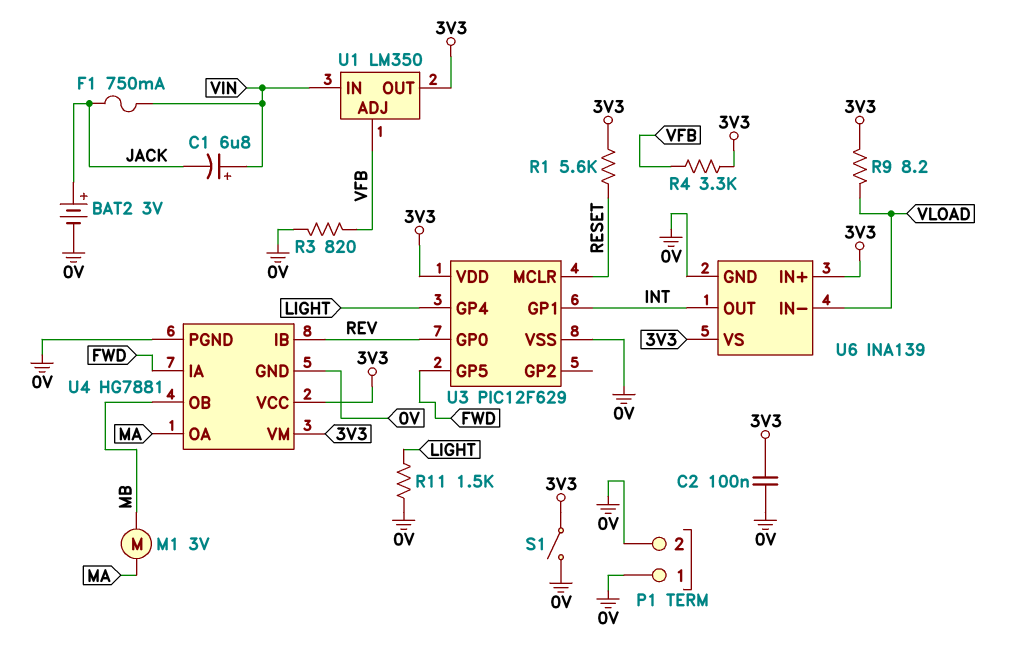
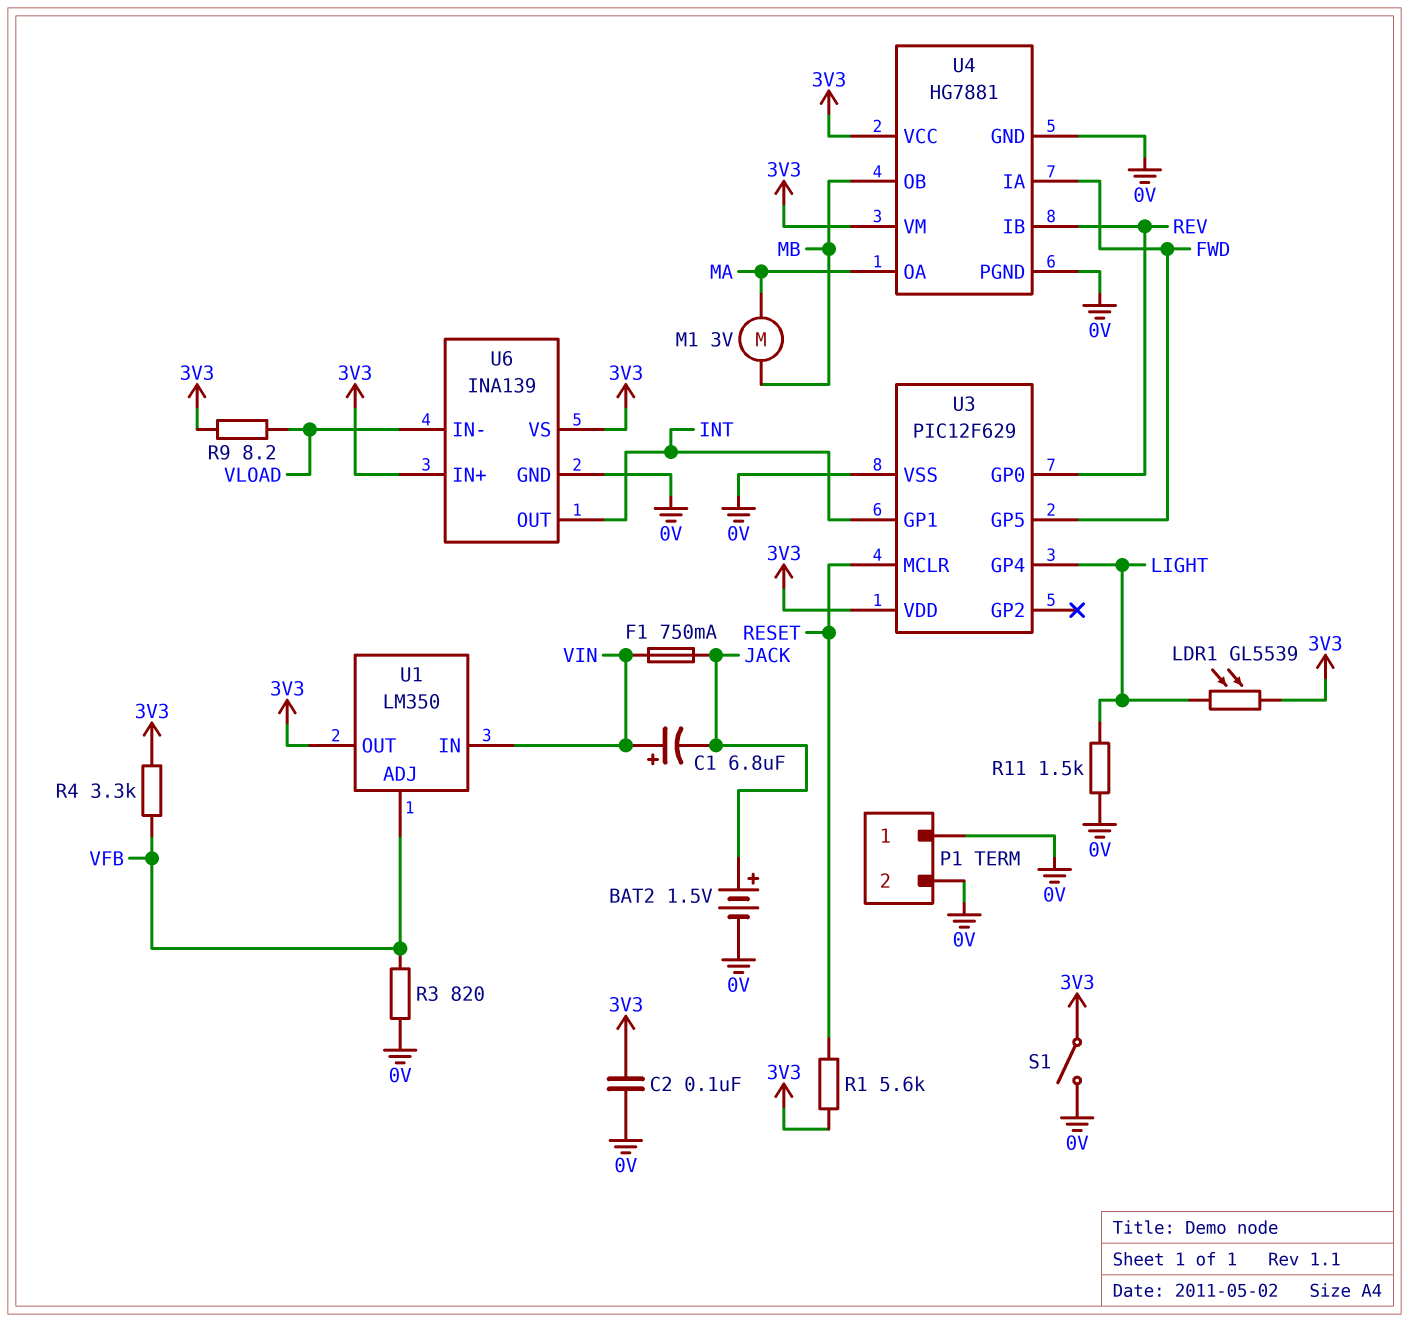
BAT2: 3V (plus JACK, minus 0V) -> 1.5V (plus JACK, minus 0V)
LDR1: none -> GL5539 (3V3, LIGHT)

